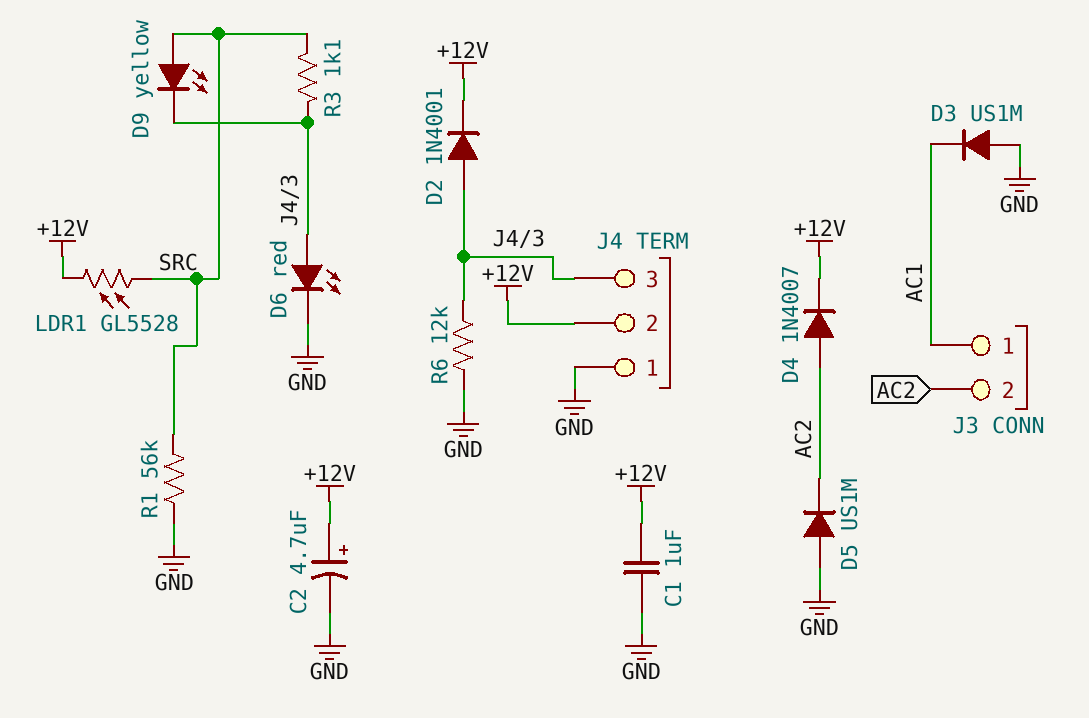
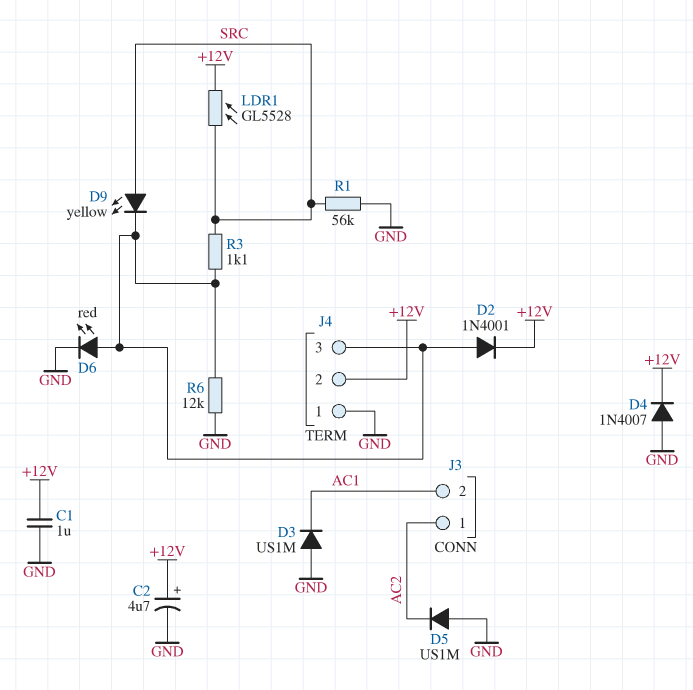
D4: diode 1N4007 (A AC2, K +12V) -> diode 1N4007 (A GND, K +12V)
J3 pin 1: AC1 -> AC2
J3 pin 2: AC2 -> AC1

